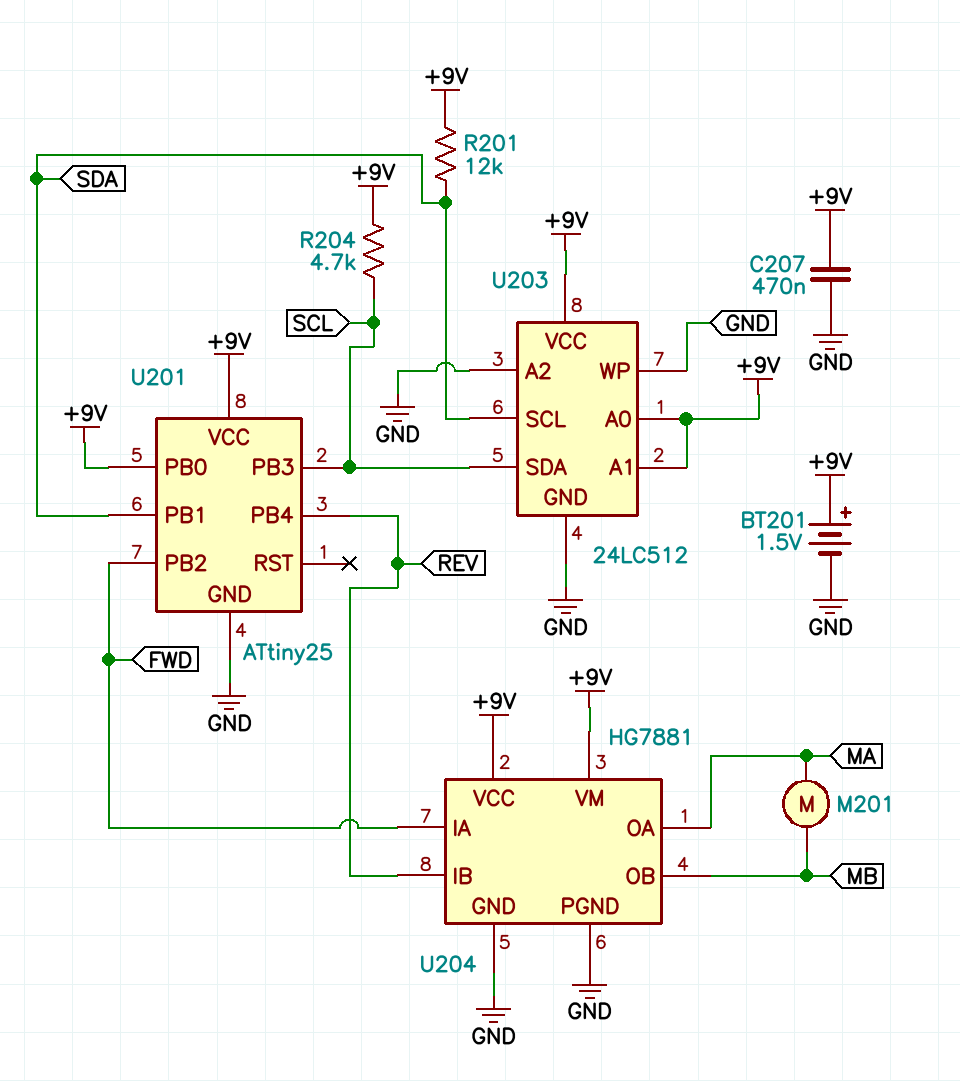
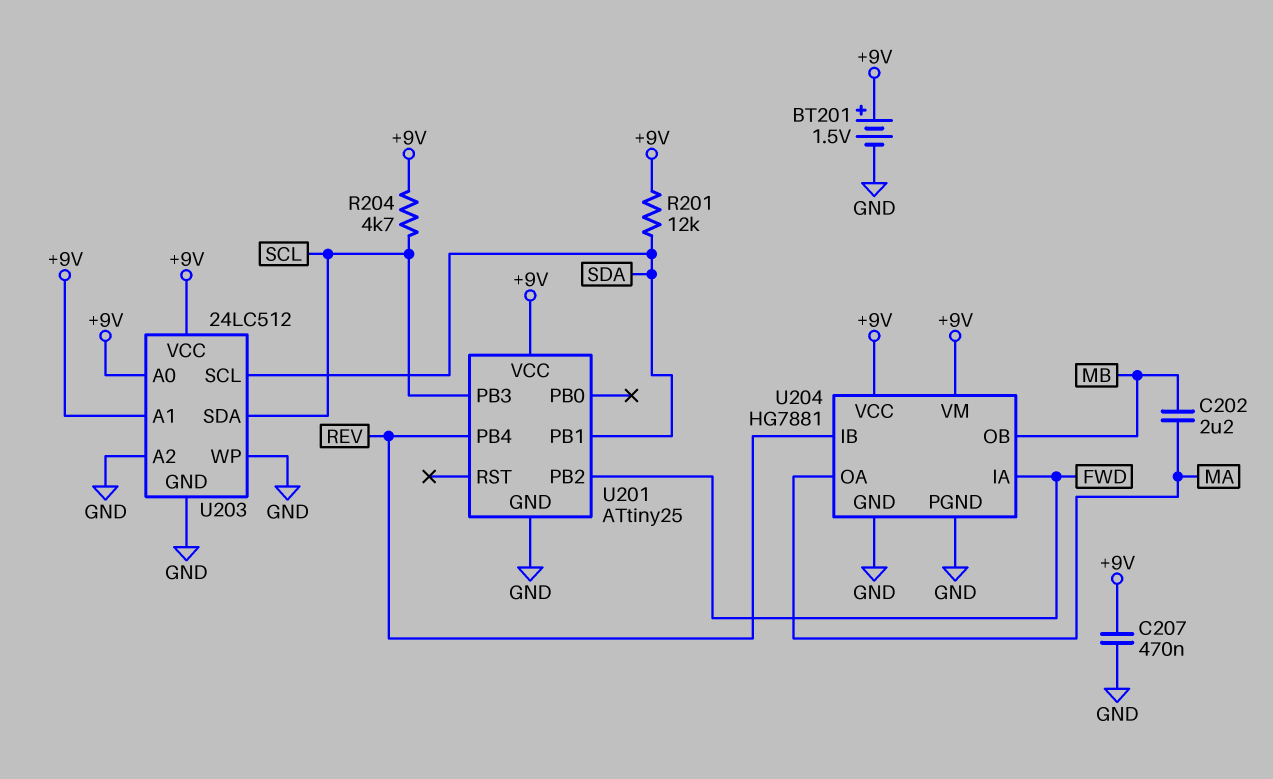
C202: none -> 2.2uF (MA, MB)
M201: motor (MA, MB) -> none
U201 pin PB0: +9V -> none

